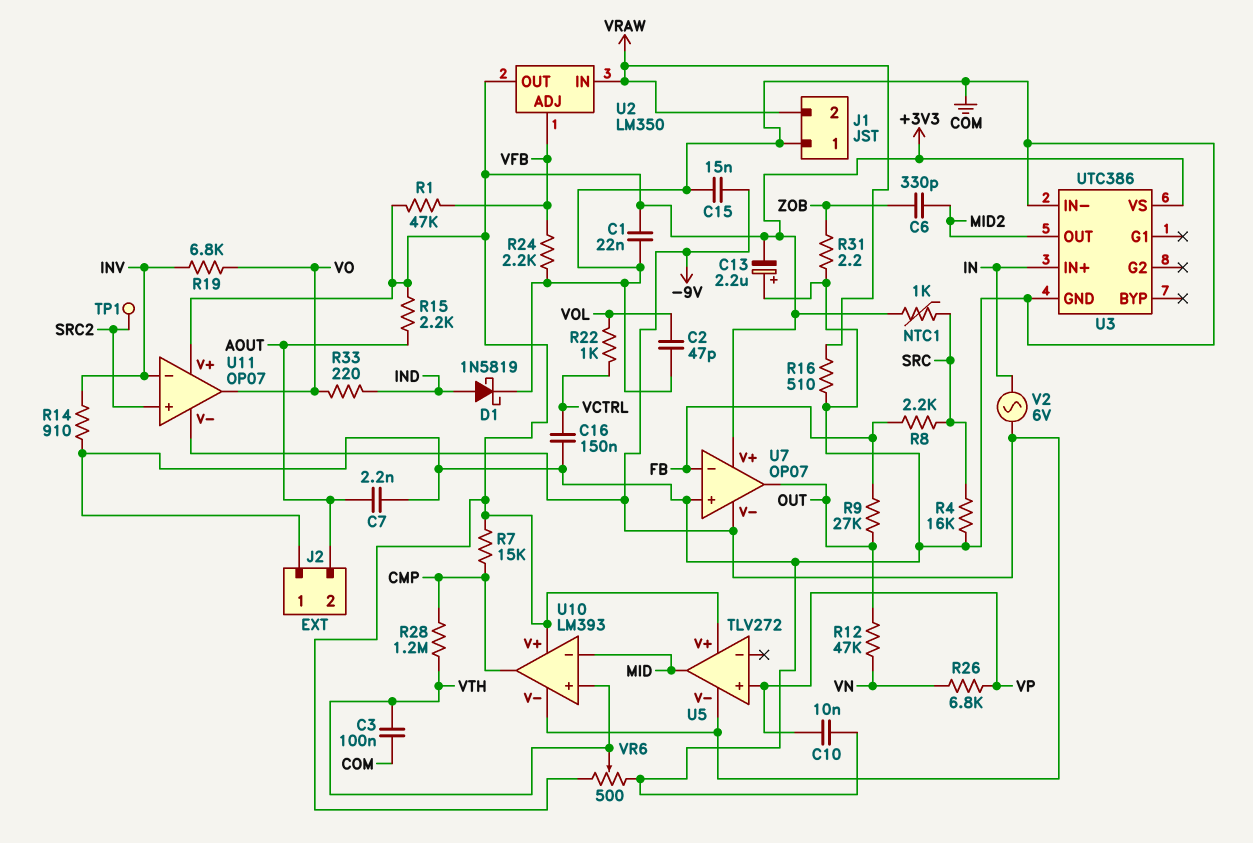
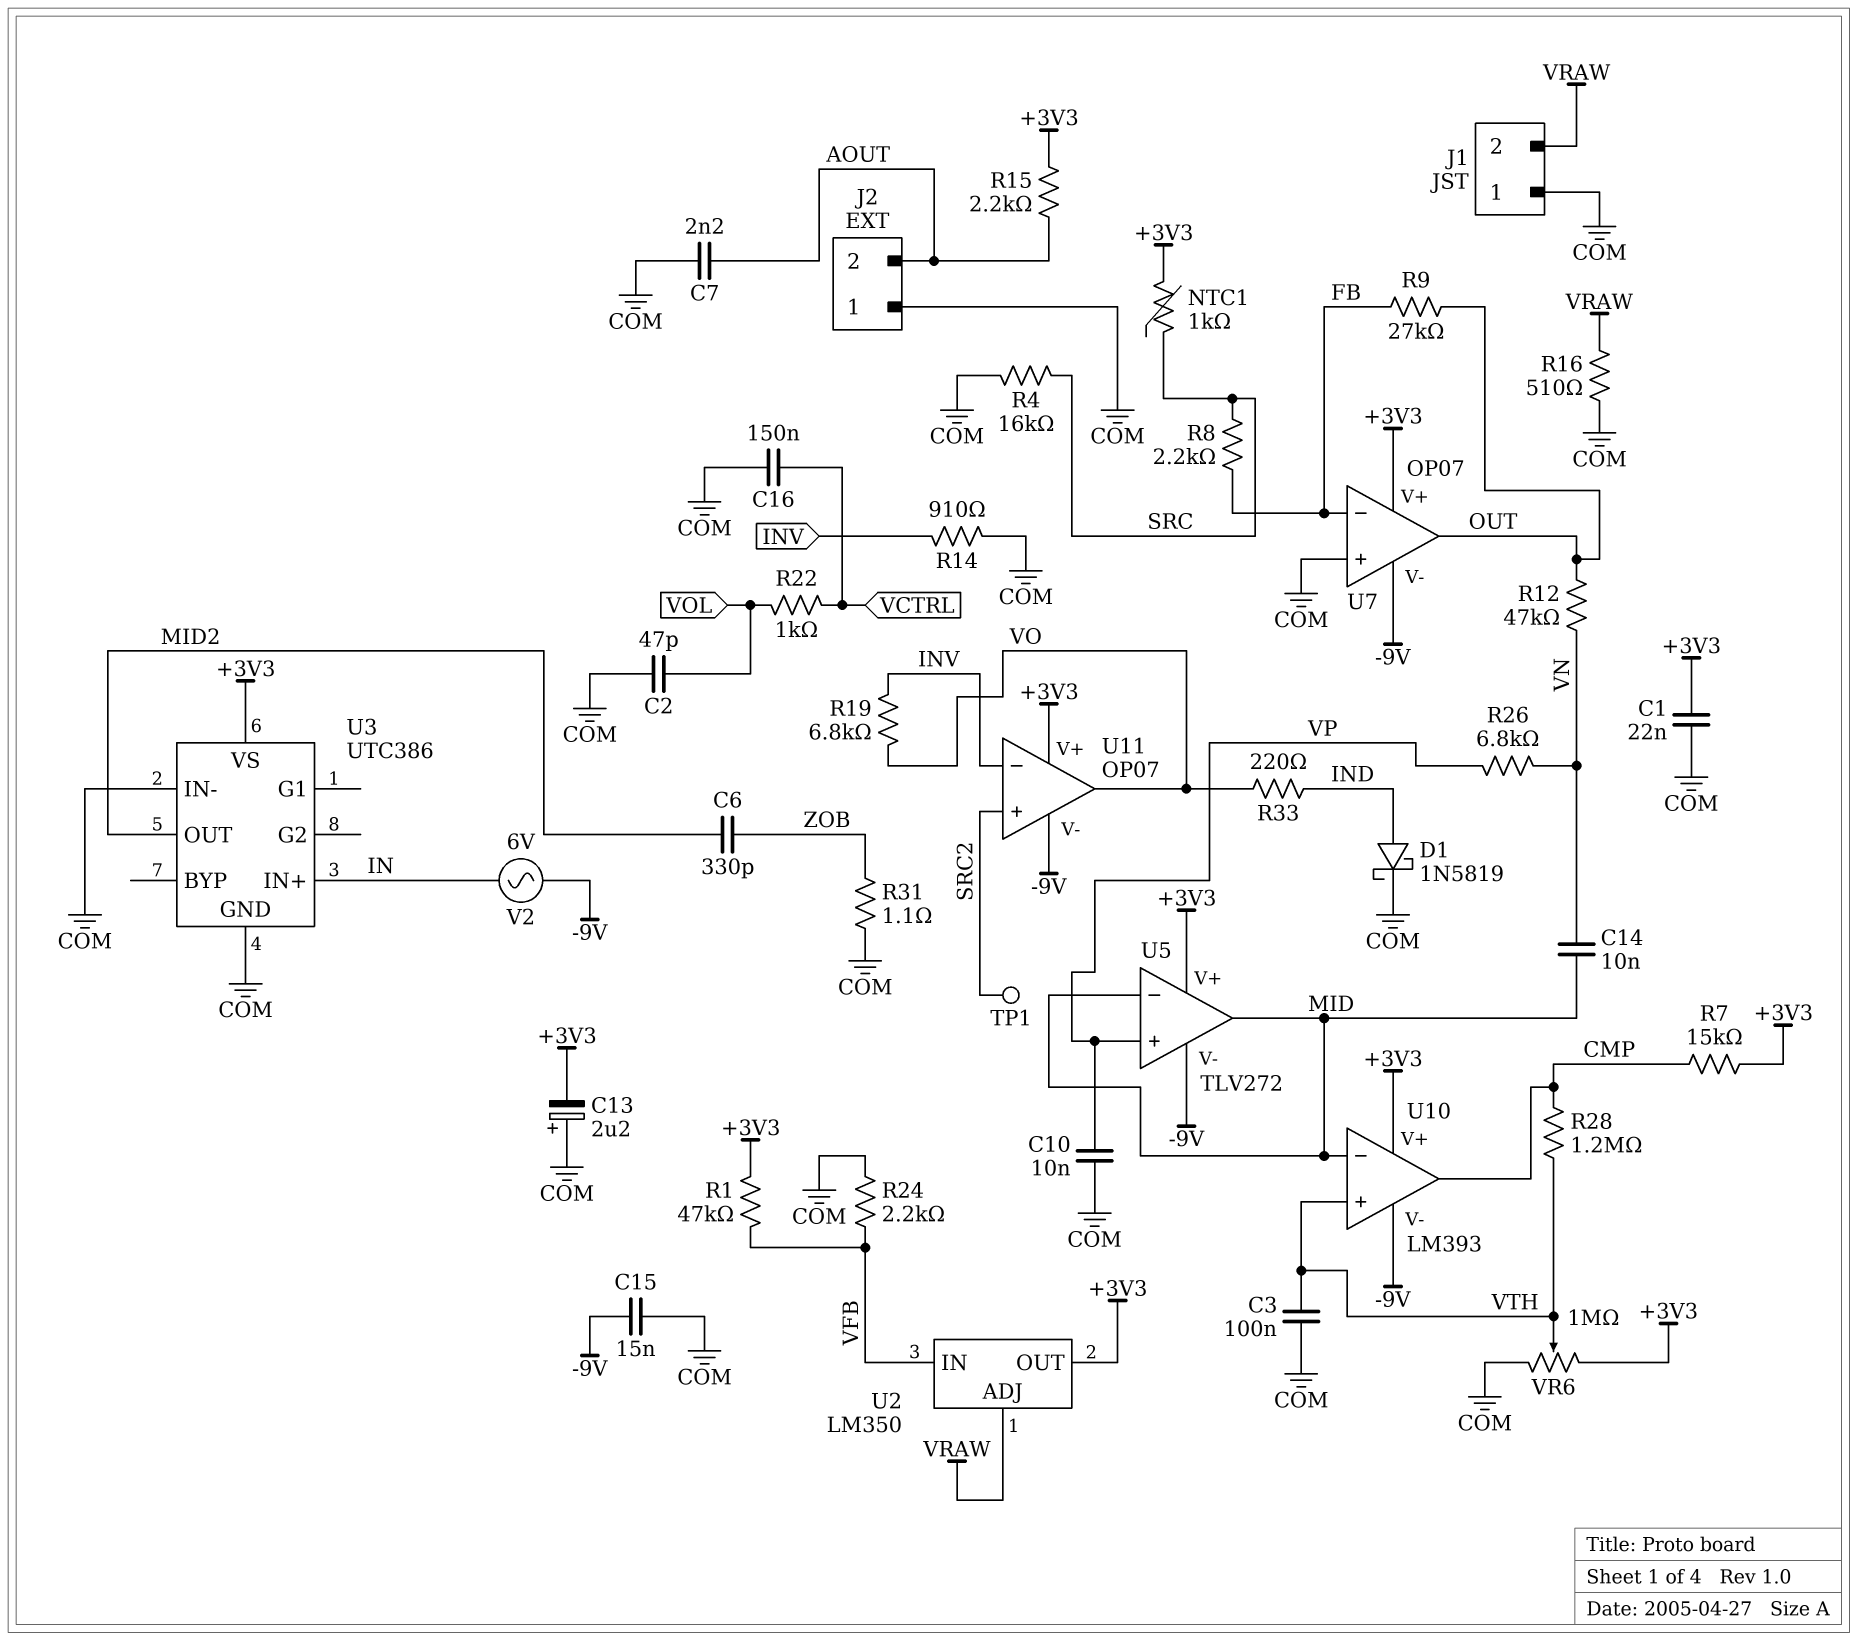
C14: none -> 10nF (MID, VN)
R31: 2.2 (COM, ZOB) -> 1.1 (COM, ZOB)
U2 pin ADJ: VFB -> VRAW
U2 pin IN: VRAW -> VFB
U5 pin in-: none -> MID
VR6: 500 (+3V3, COM, wiper VTH) -> 1M (+3V3, COM, wiper VTH)

